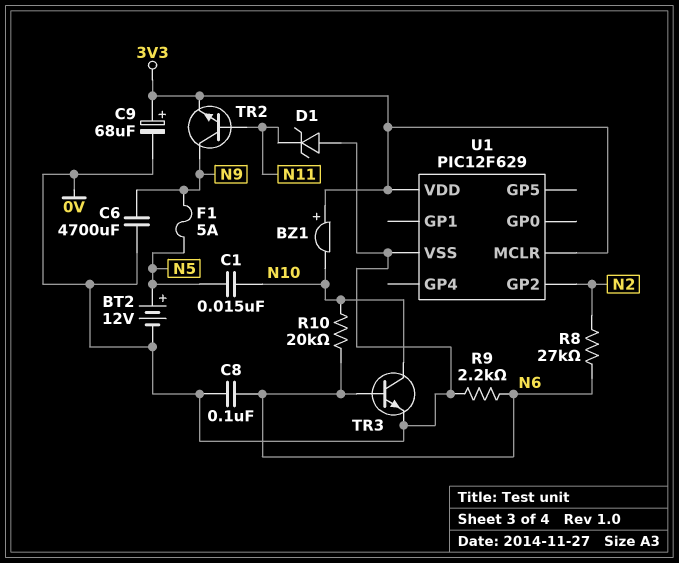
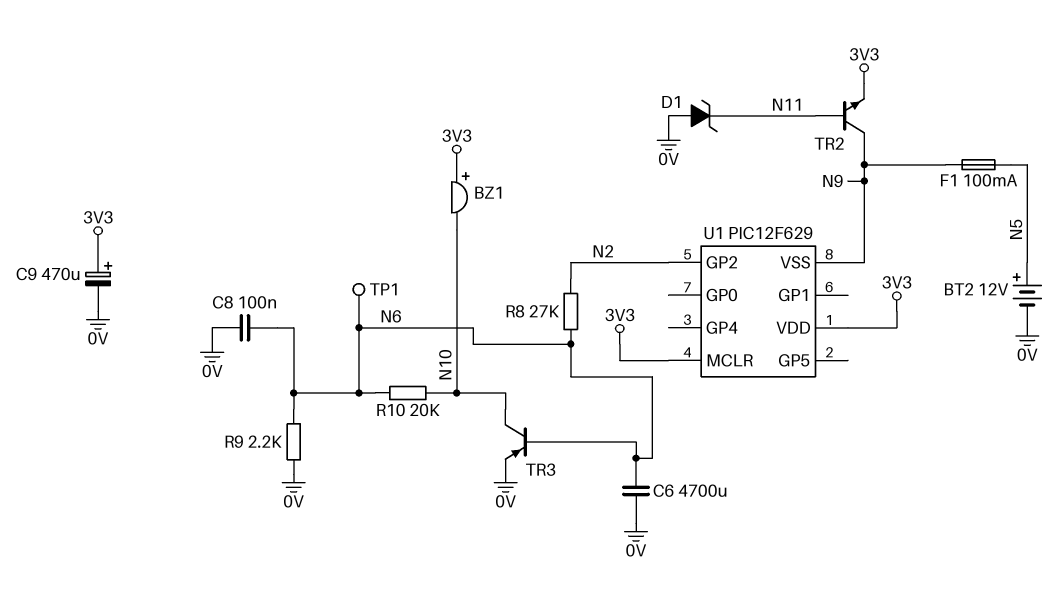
C1: 15nF (N5, N10) -> none
C6: 4700uF (0V, N9) -> 4700uF (0V, N6)
C9: 68uF (plus 3V3, minus 0V) -> 470uF (plus 3V3, minus 0V)
F1: 5A (N5, N9) -> 100mA (N5, N9)
TP1: none -> test point (N6)
TR3: NPN (B N6, C N10, E 0V) -> PNP (B N6, C N10, E 0V)
U1 pin VSS: 0V -> N9

